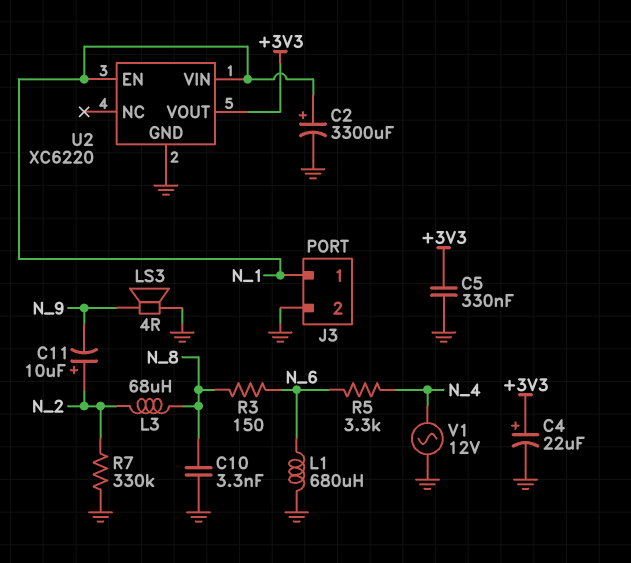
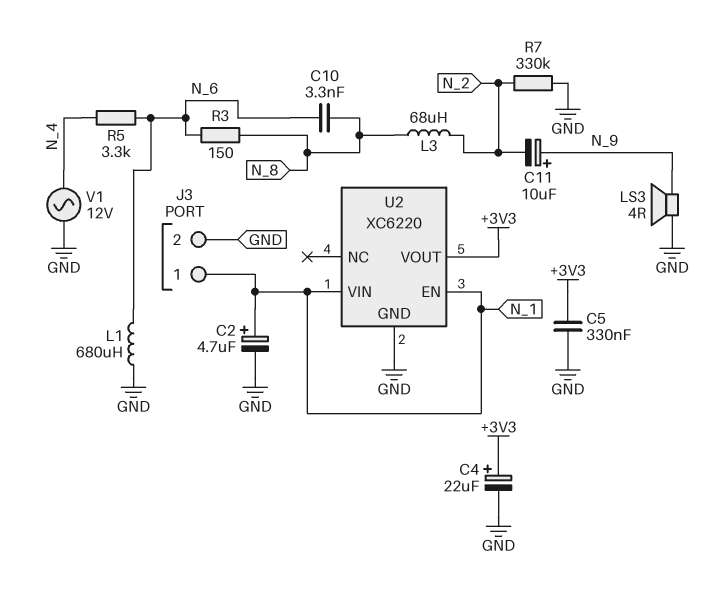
C2: 3300uF (plus N_1, minus GND) -> 4.7uF (plus N_1, minus GND)
C10: 3.3nF (GND, N_8) -> 3.3nF (N_6, N_8)
C11: 10uF (plus N_2, minus N_9) -> 10uF (plus N_9, minus N_2)

